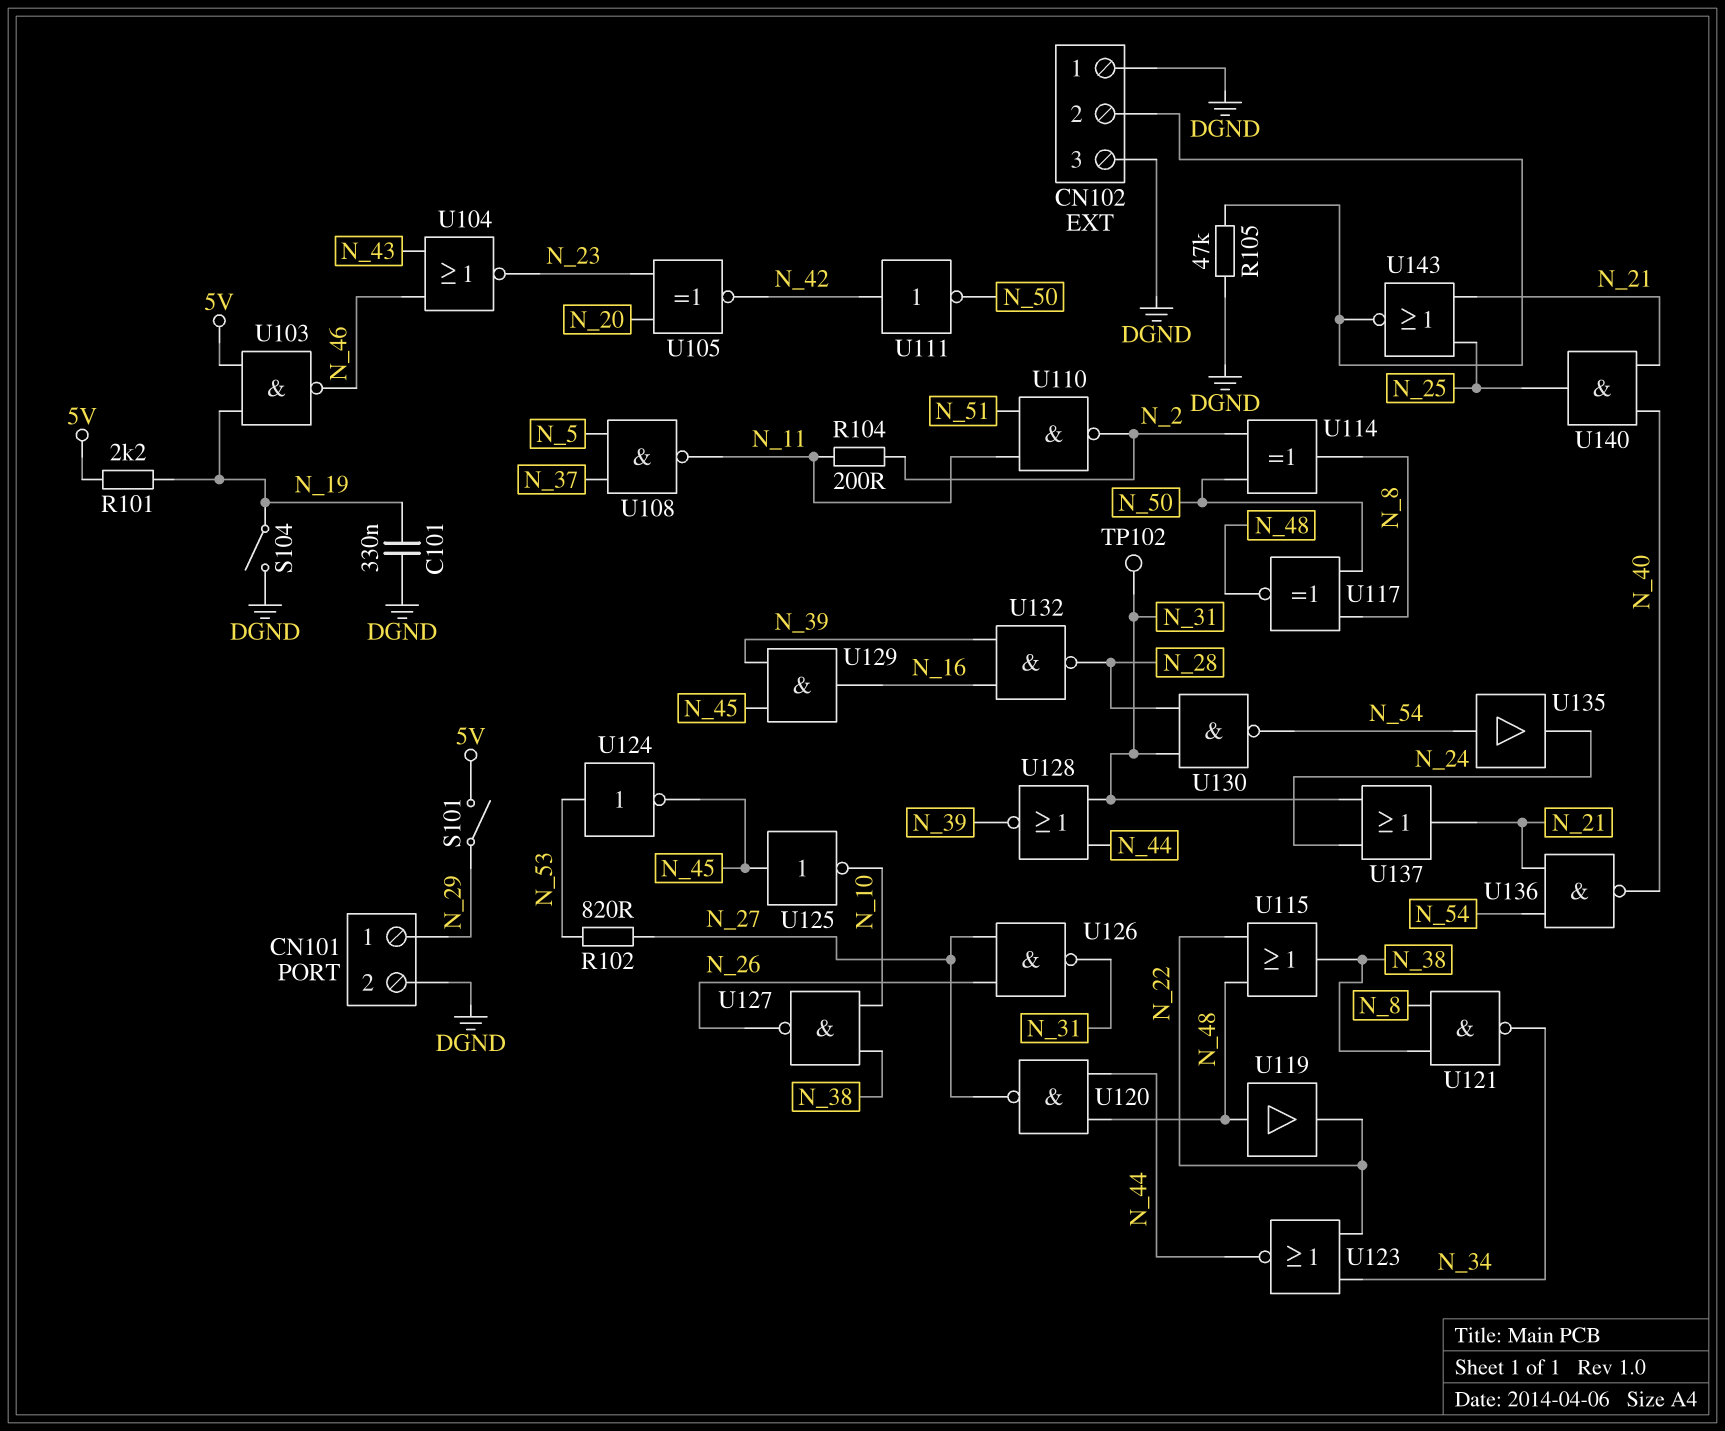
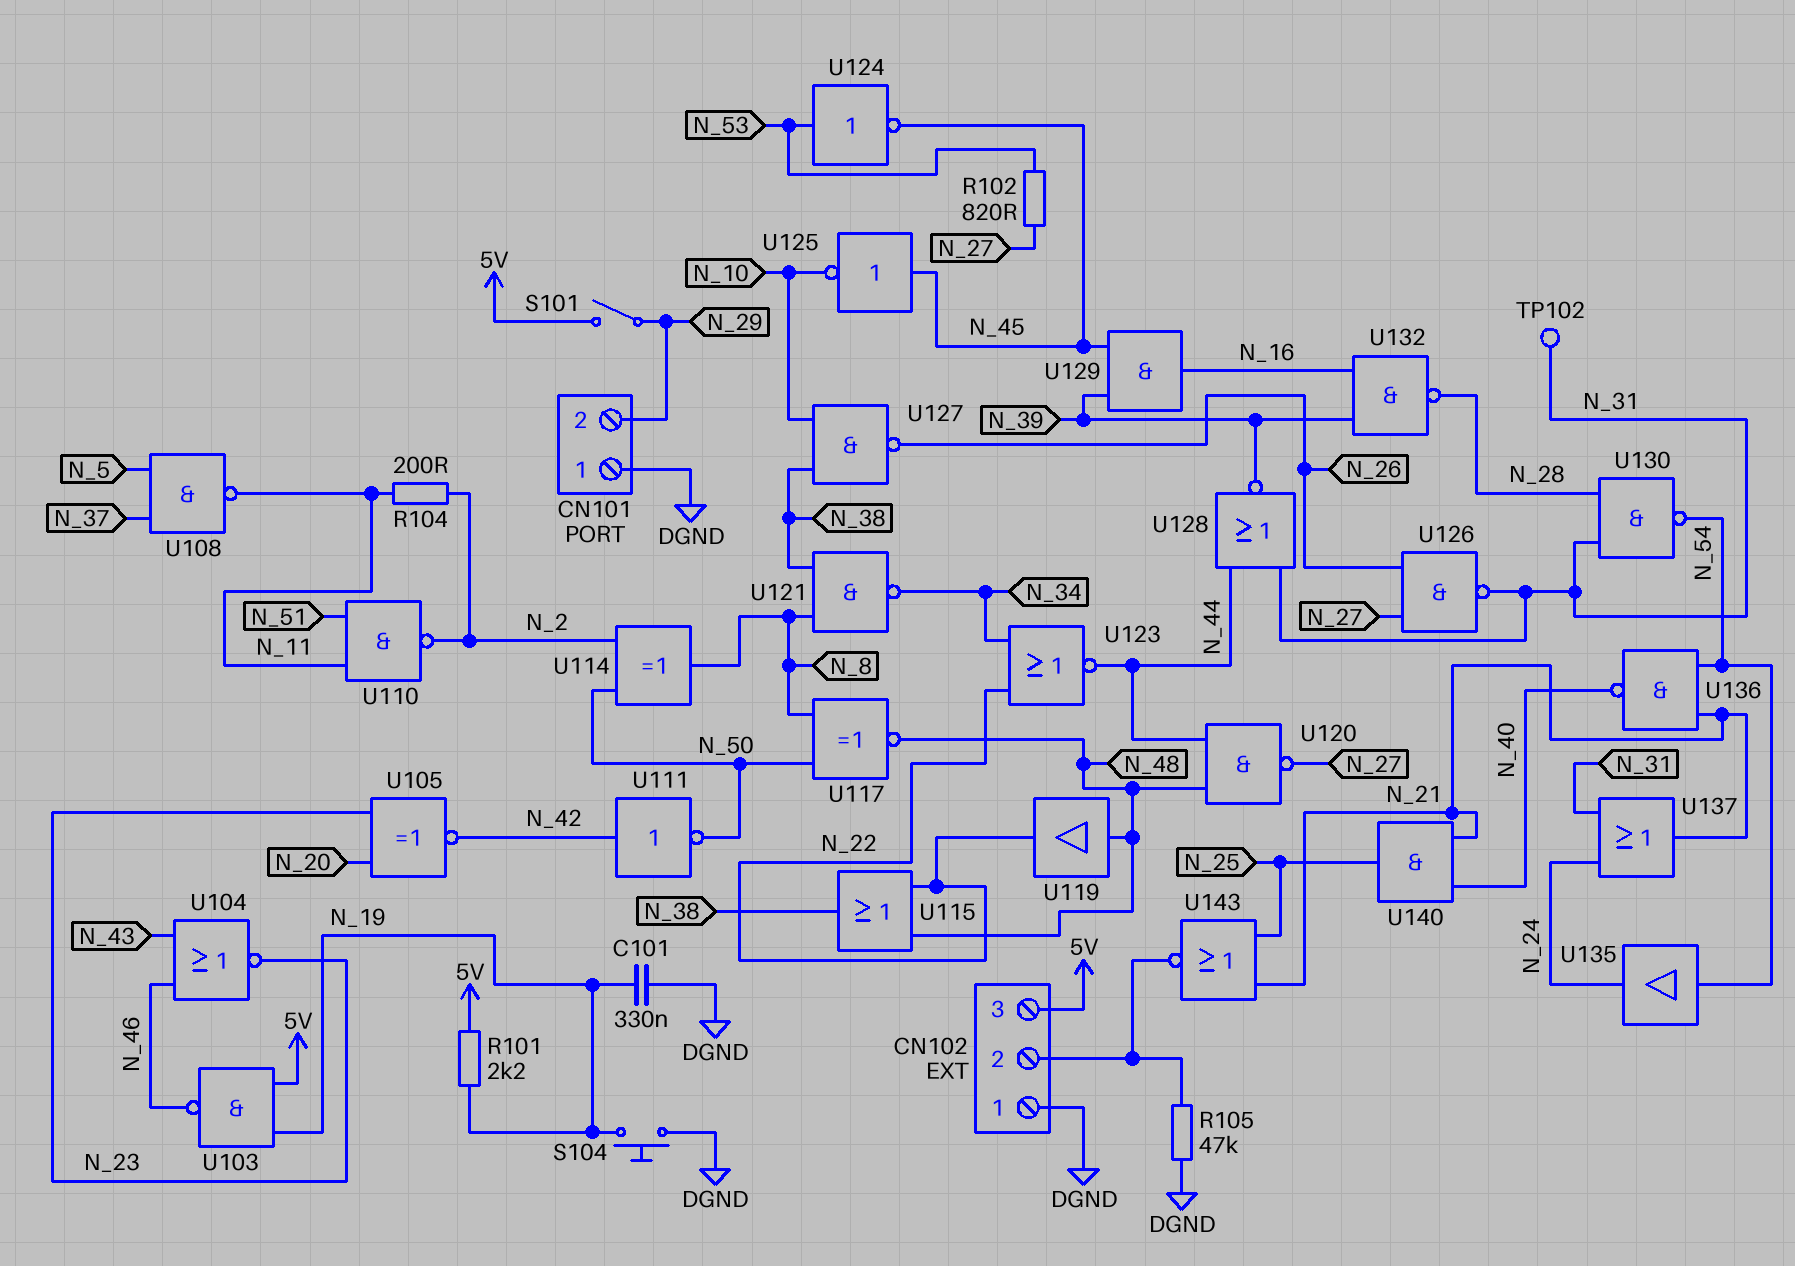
CN101 pin 1: N_29 -> DGND
CN101 pin 2: DGND -> N_29
CN102 pin 3: DGND -> 5V
S104: switch (DGND, N_19) -> button (DGND, N_19)

